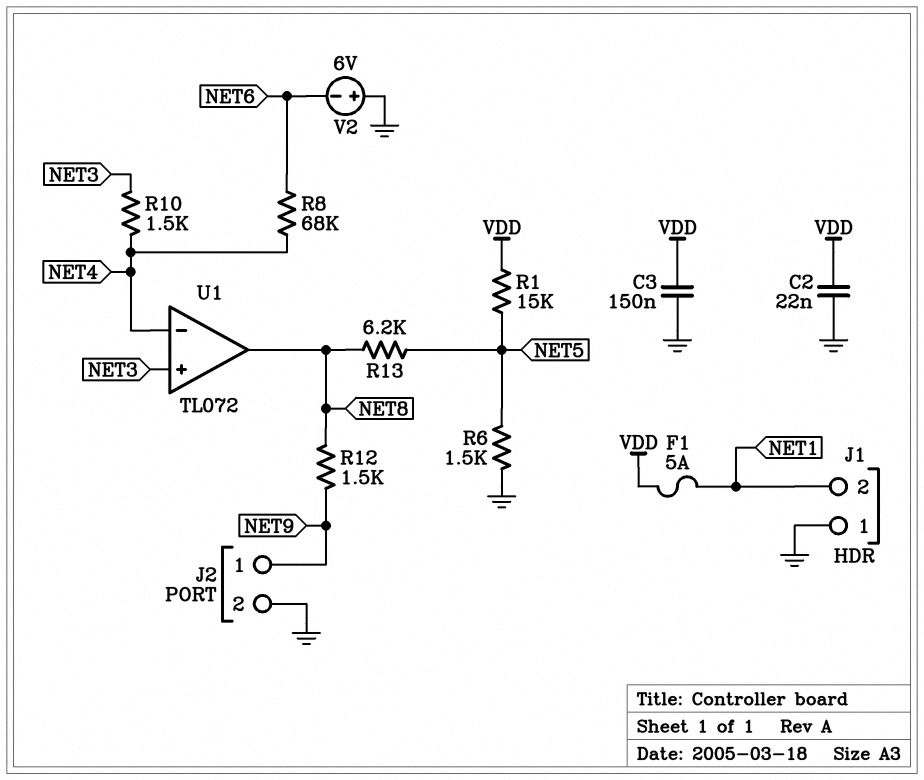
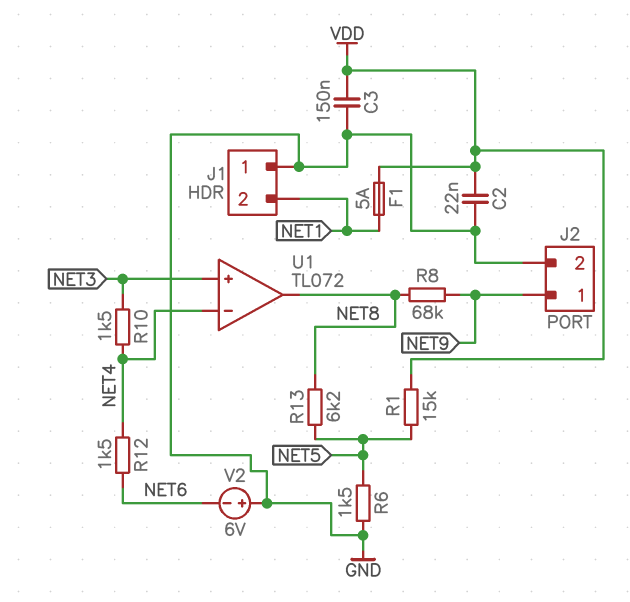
R8: 68k (NET4, NET6) -> 68k (NET8, NET9)
R12: 1.5k (NET8, NET9) -> 1.5k (NET4, NET6)

